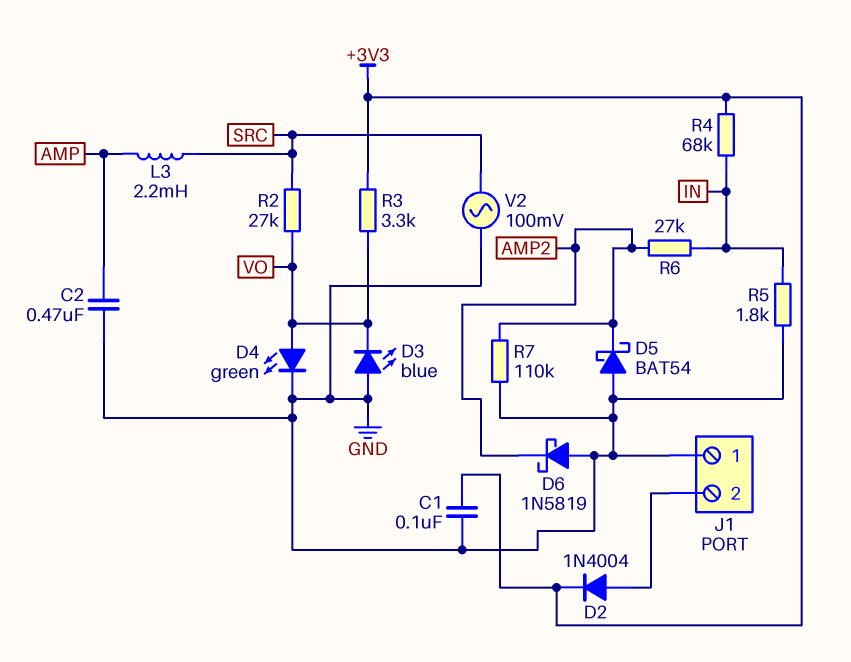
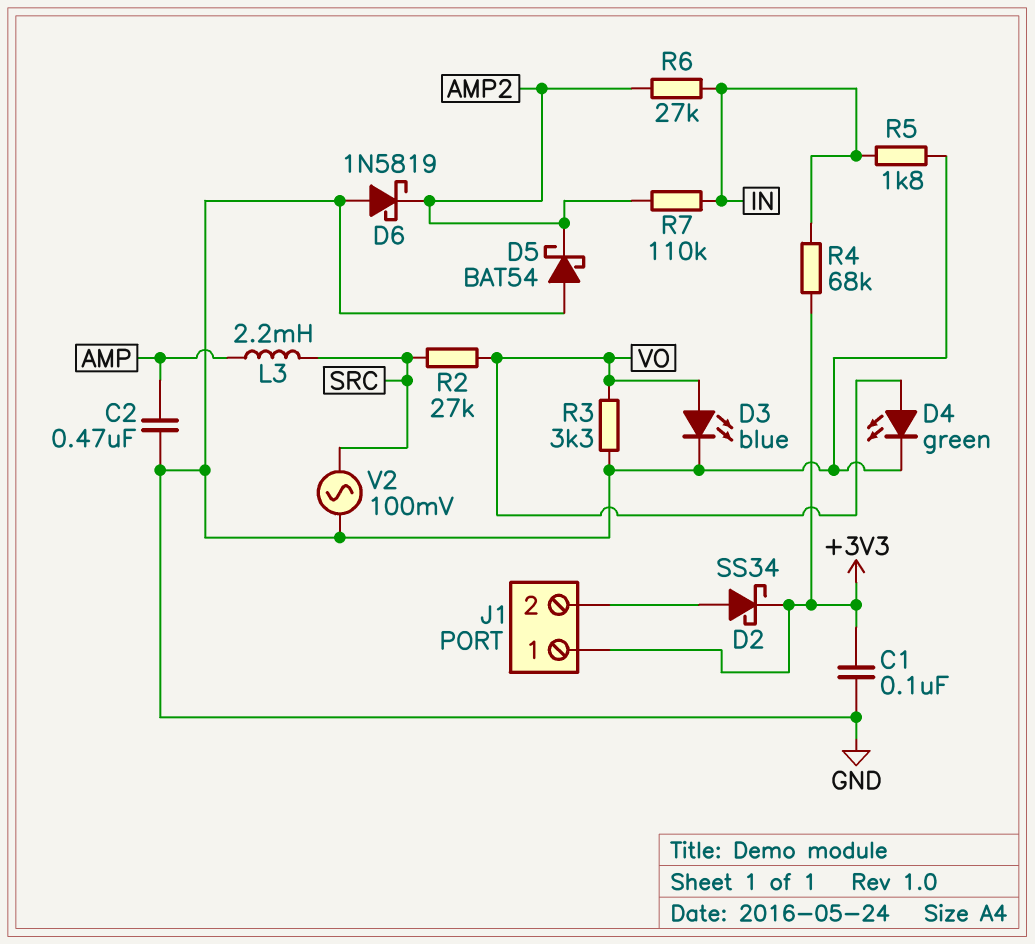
D2: diode 1N4004 (A J1/2, K +3V3) -> schottky SS34 (A J1/2, K +3V3)
D3: LED blue (A GND, K VO) -> LED blue (A VO, K GND)
J1 pin 1: GND -> +3V3
R3: 3.3k (+3V3, VO) -> 3.3k (GND, VO)
R7: 110k (AMP2, GND) -> 110k (AMP2, IN)

